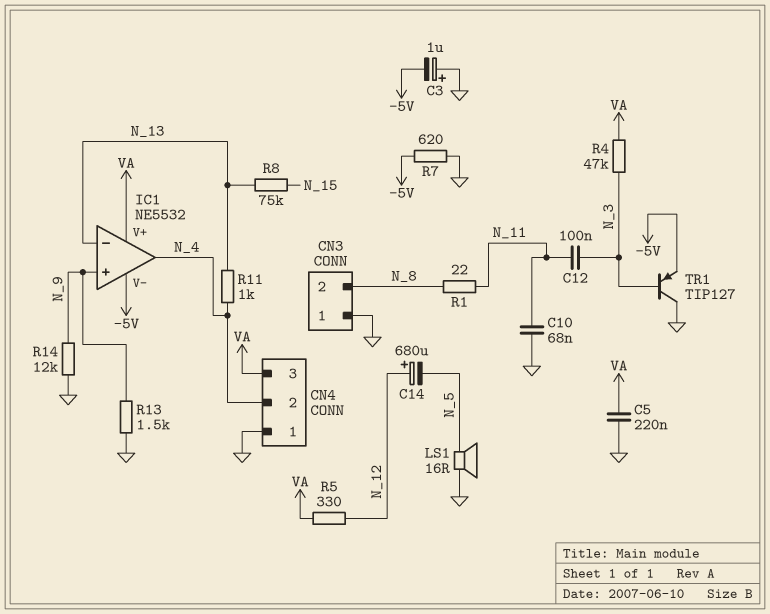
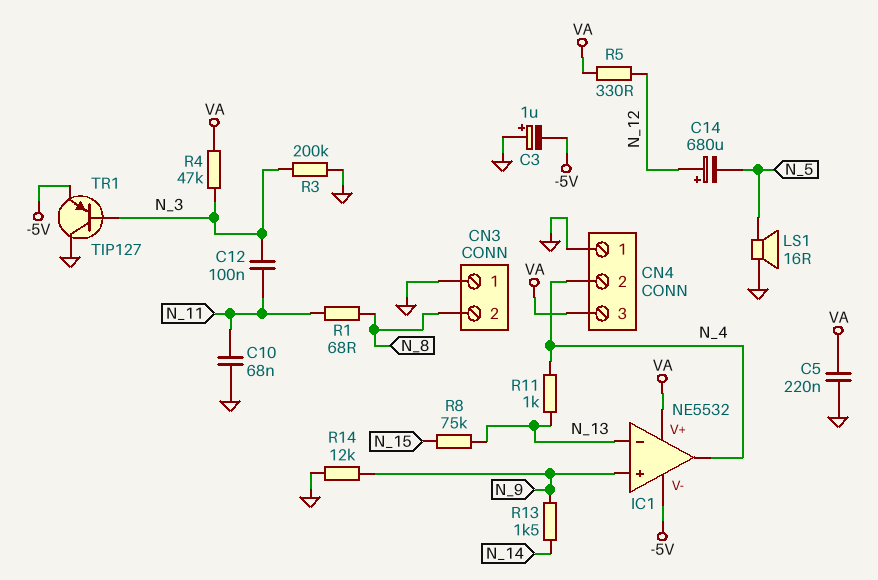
R1: 22 (N_8, N_11) -> 68 (N_8, N_11)
R3: none -> 200k (GND, N_3)
R7: 620 (-5V, GND) -> none
R13: 1.5k (GND, N_9) -> 1.5k (N_9, N_14)

